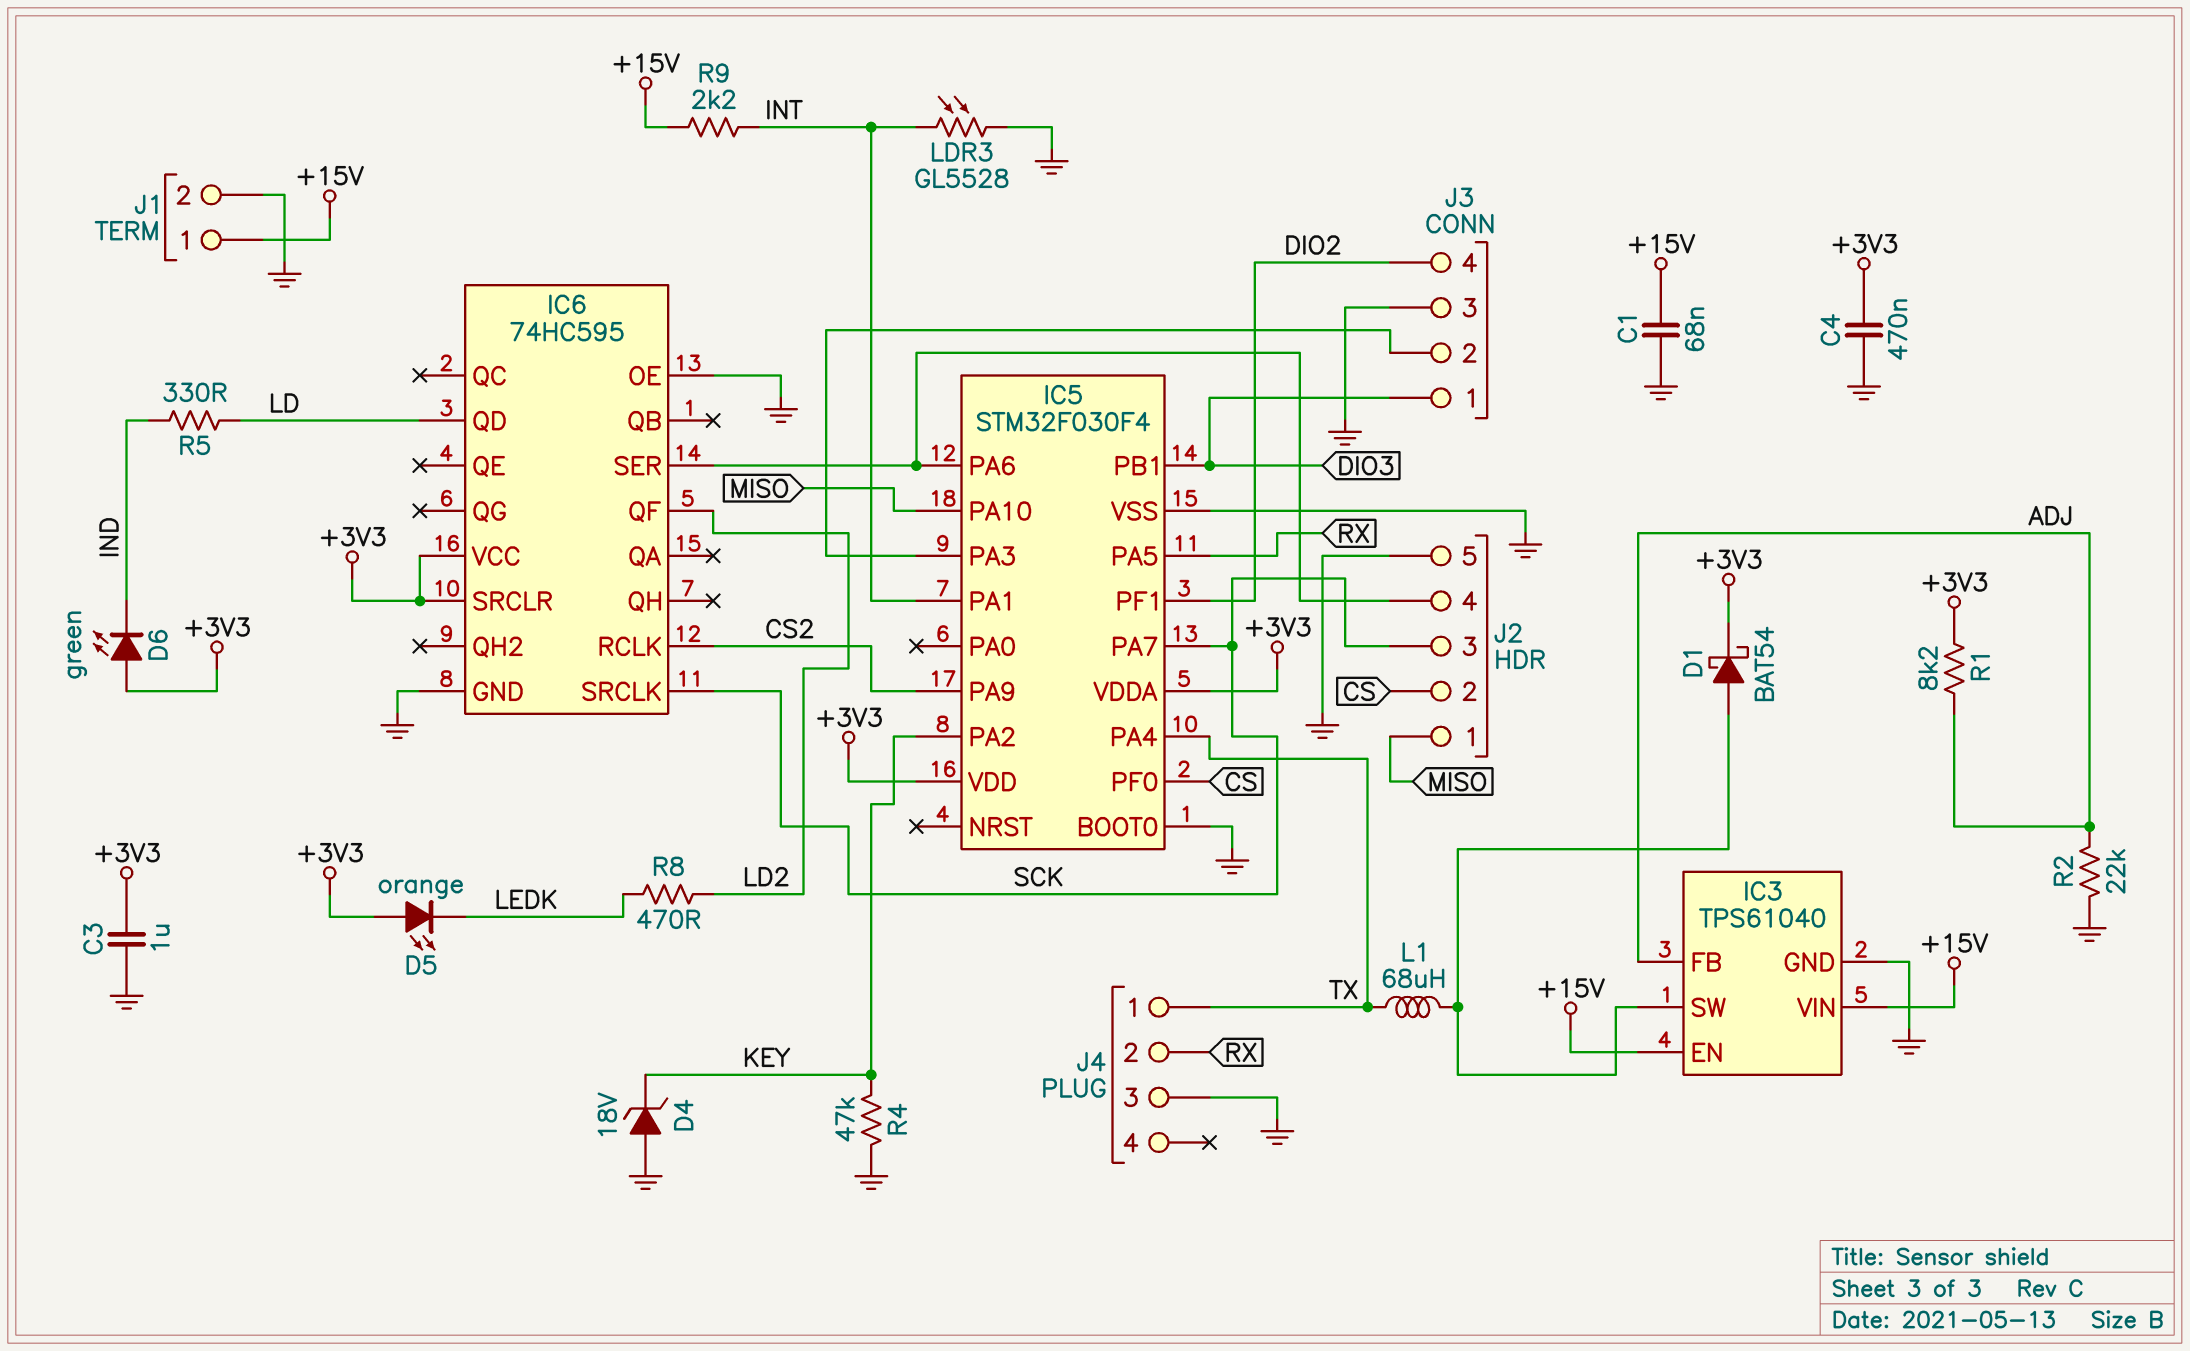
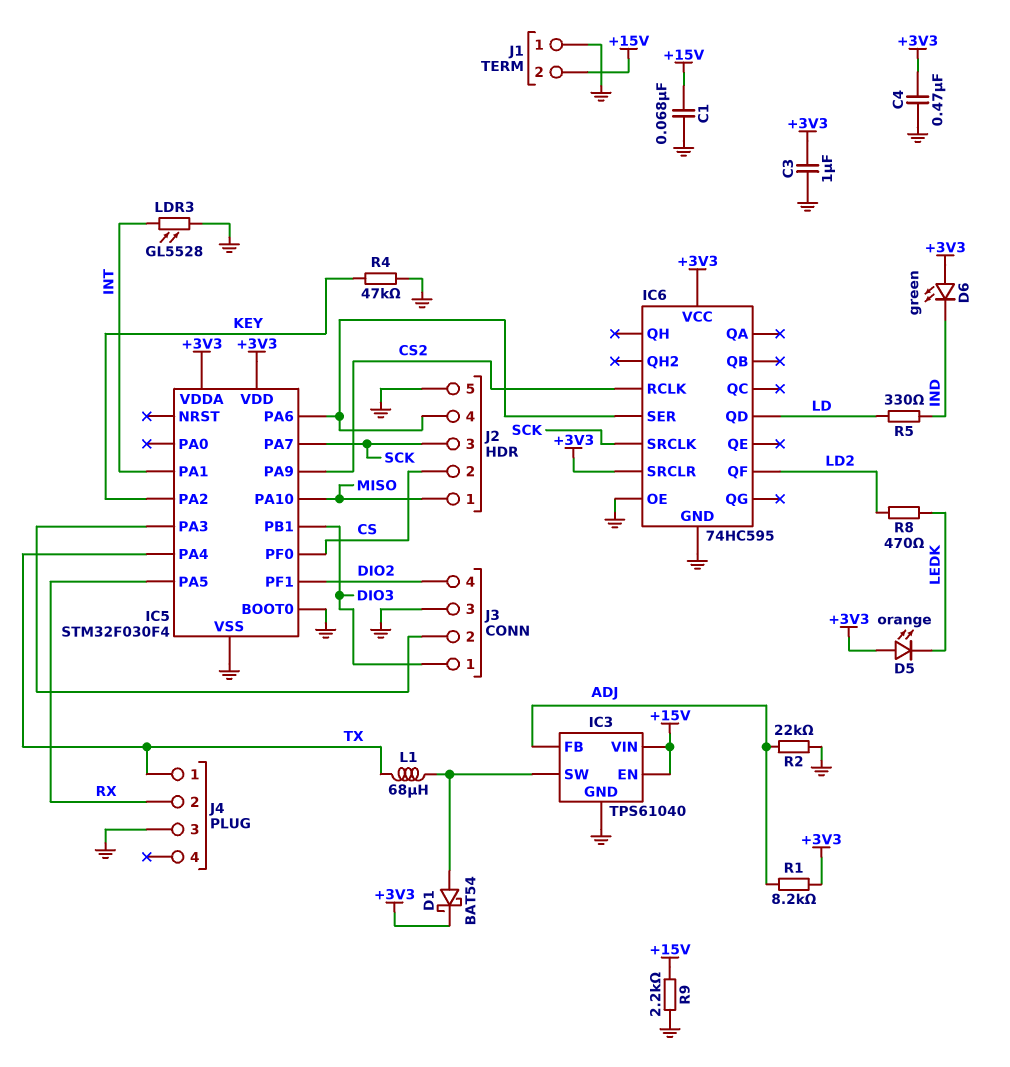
D4: zener 18V (A GND, K KEY) -> none
J1 pin 1: +15V -> GND
J1 pin 2: GND -> +15V
R9: 2.2k (+15V, INT) -> 2.2k (+15V, GND)

